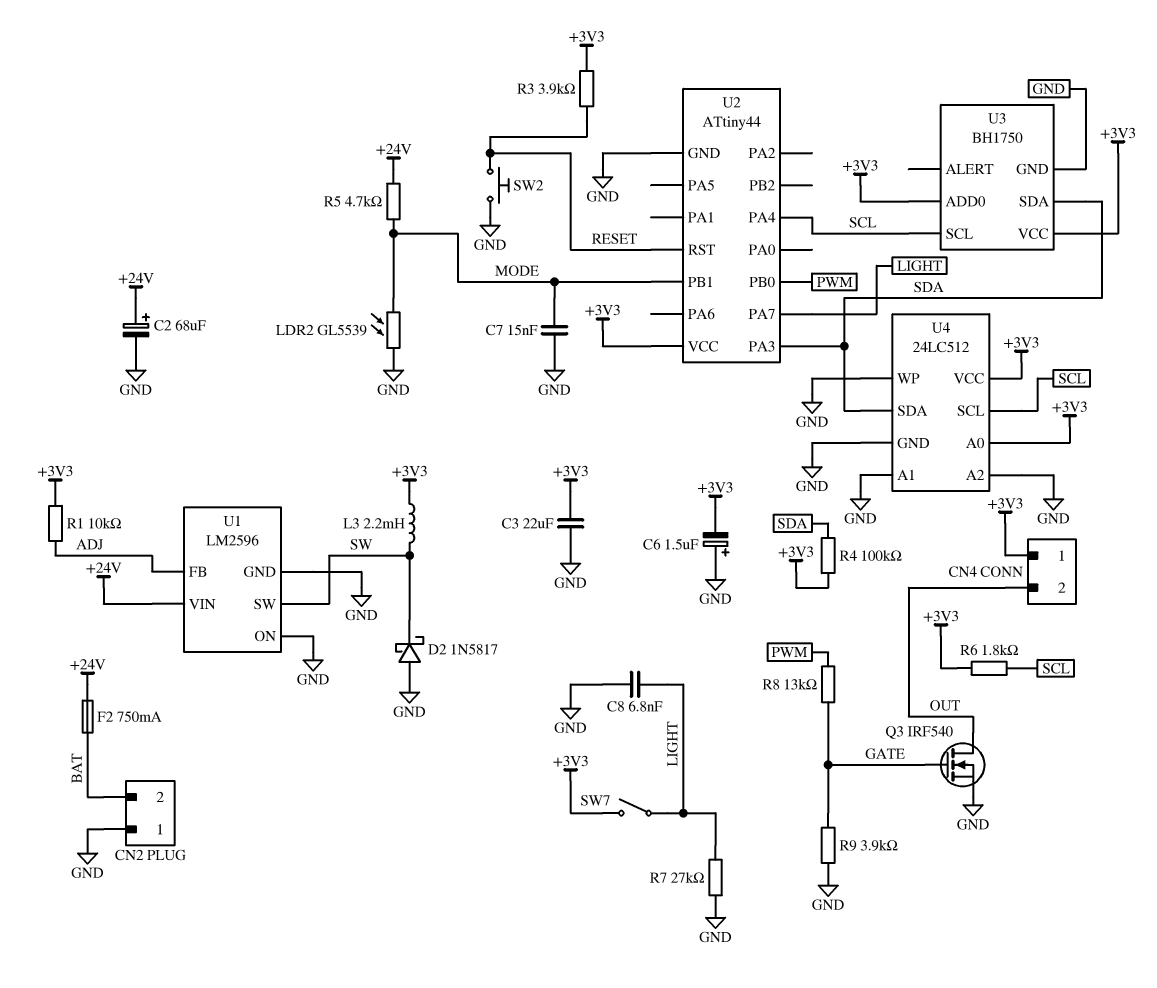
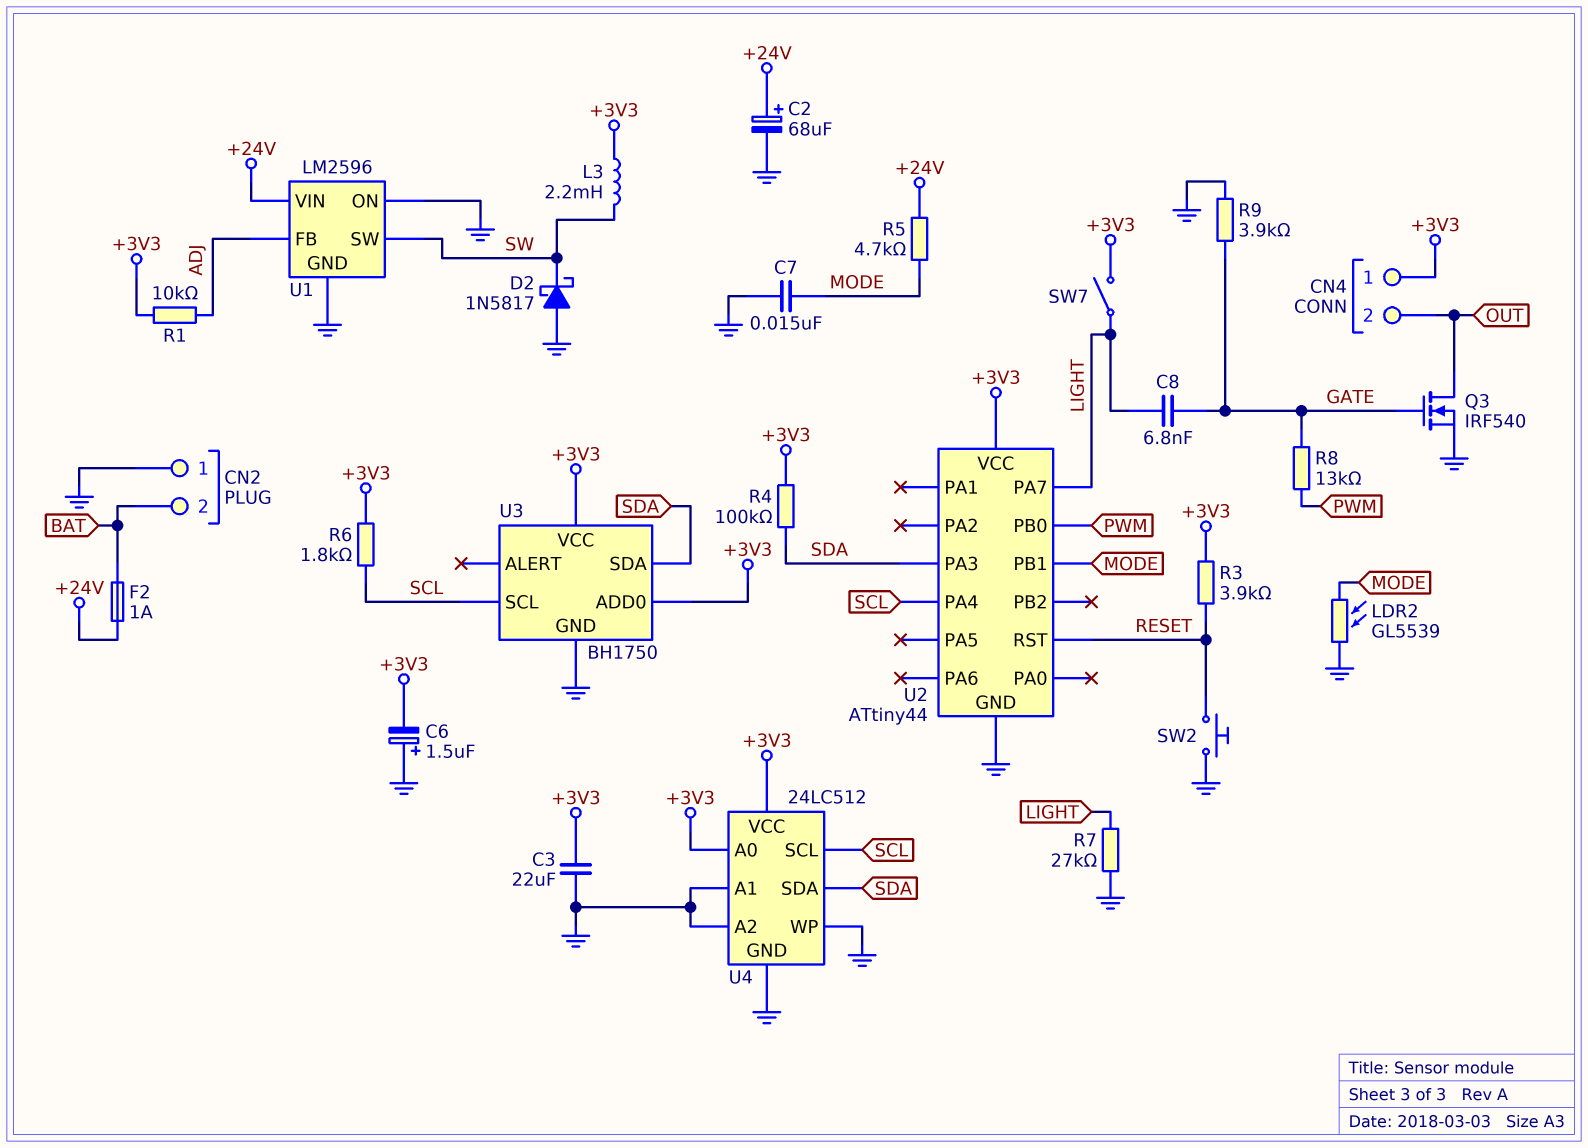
C8: 6.8nF (GND, LIGHT) -> 6.8nF (GATE, LIGHT)
F2: 750mA (+24V, BAT) -> 1A (+24V, BAT)

